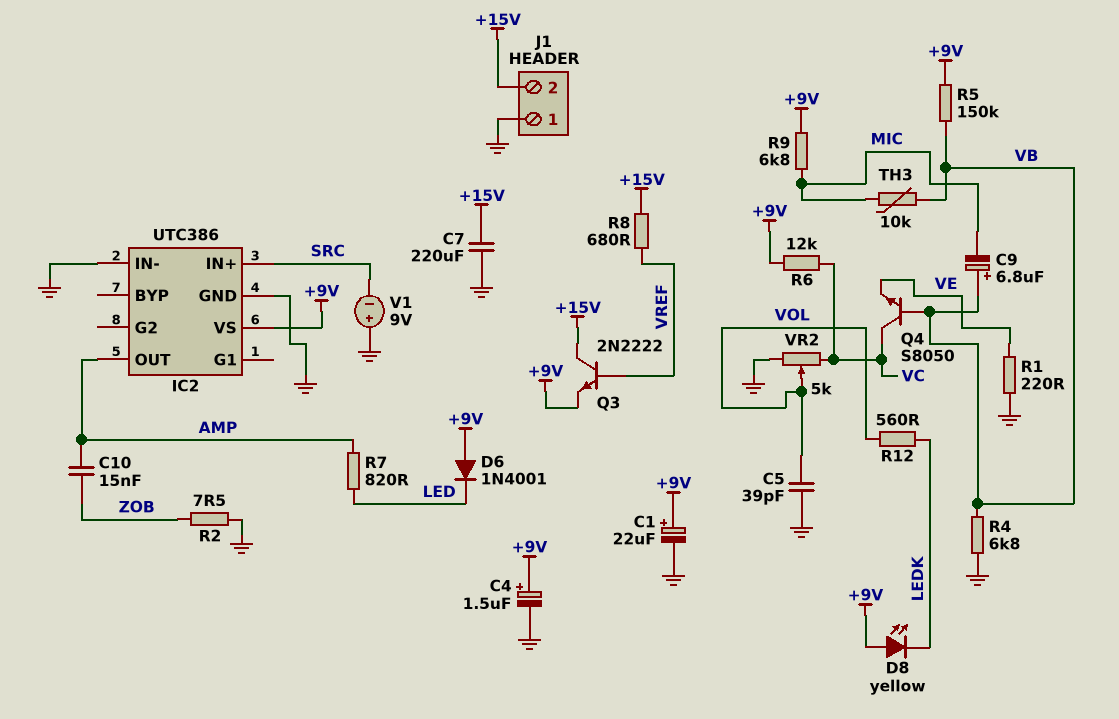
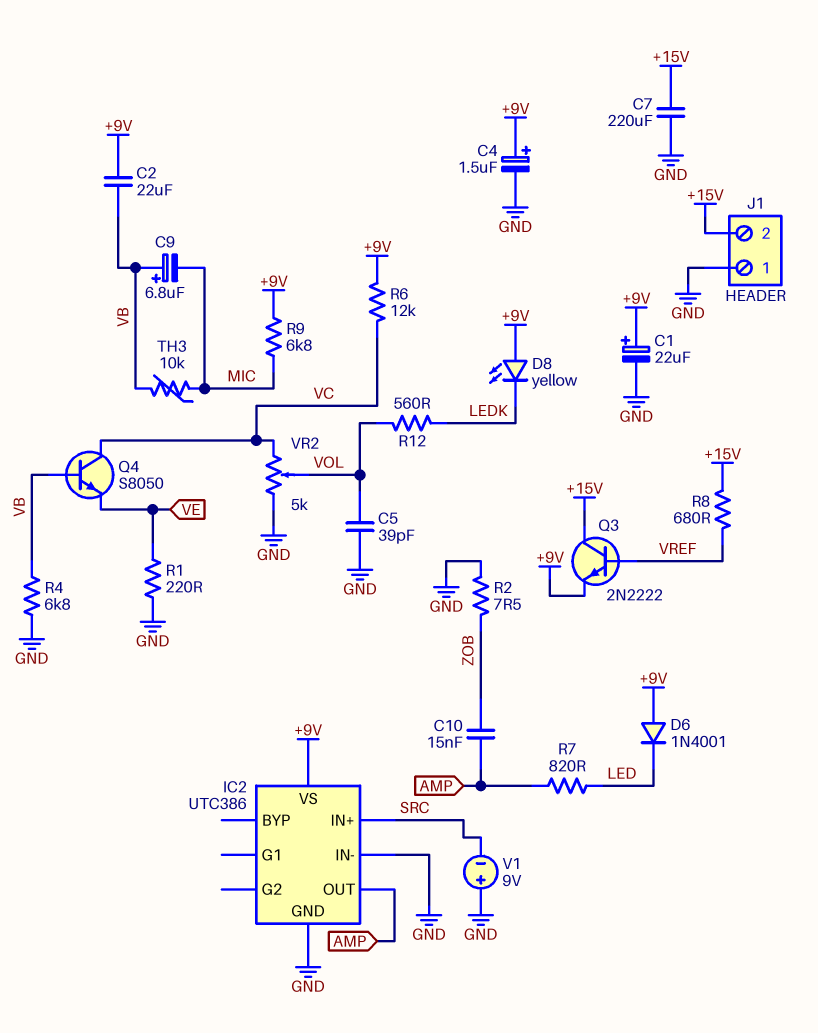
C2: none -> 22uF (+9V, VB)
R5: 150k (+9V, VB) -> none

